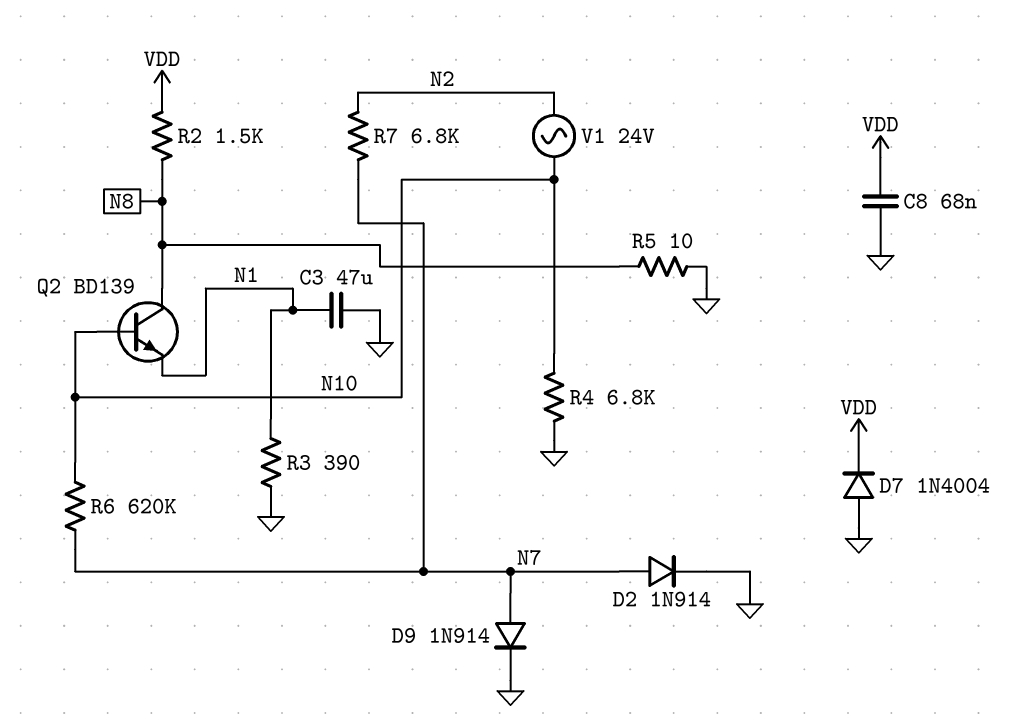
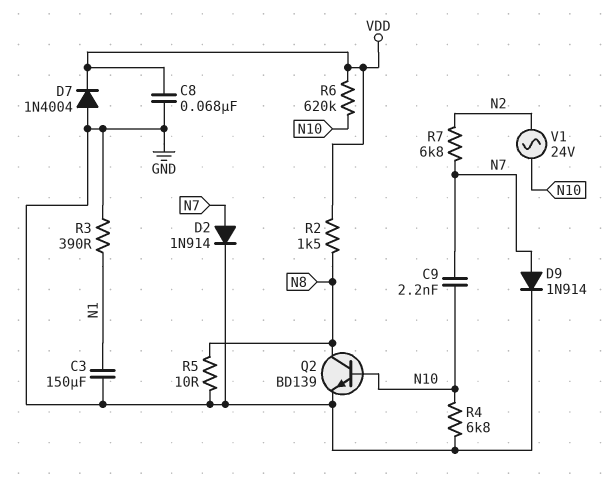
C3: 47uF (GND, N1) -> 150uF (GND, N1)
C9: none -> 2.2nF (N7, N10)
Q2: NPN BD139 (B N10, C N8, E N1) -> NPN BD139 (B N10, C N8, E GND)
R6: 620k (N7, N10) -> 620k (N10, VDD)

